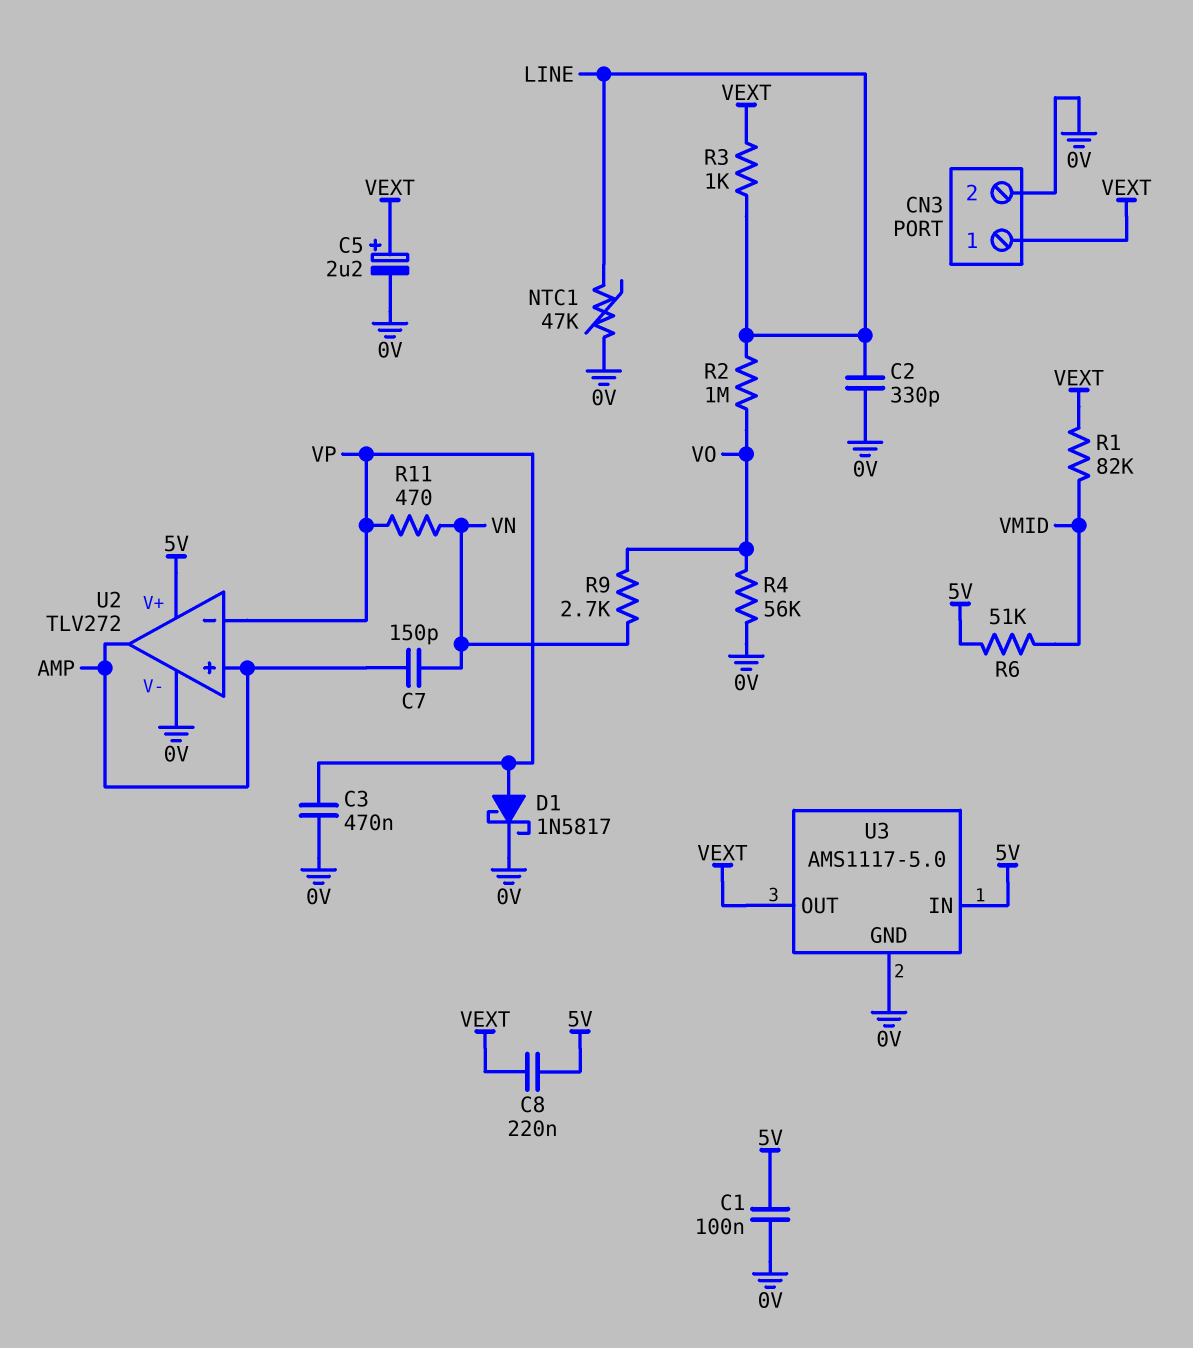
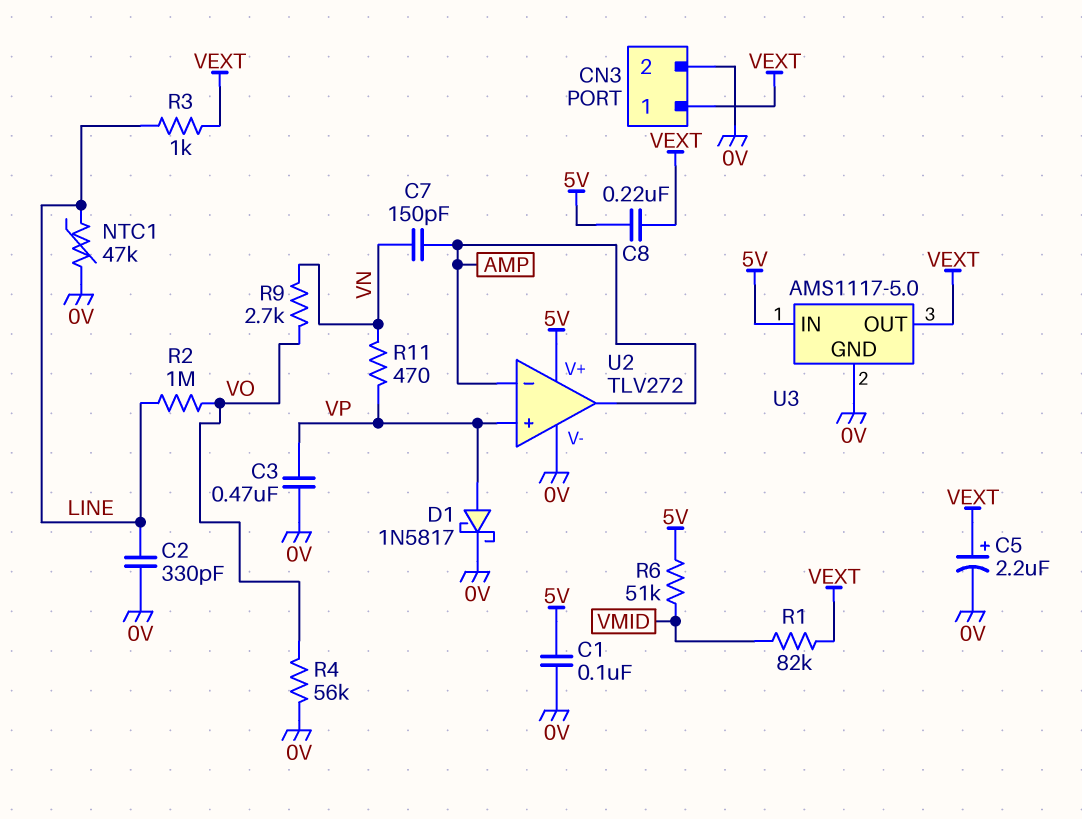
U2 pin in+: AMP -> VP
U2 pin in-: VP -> AMP

